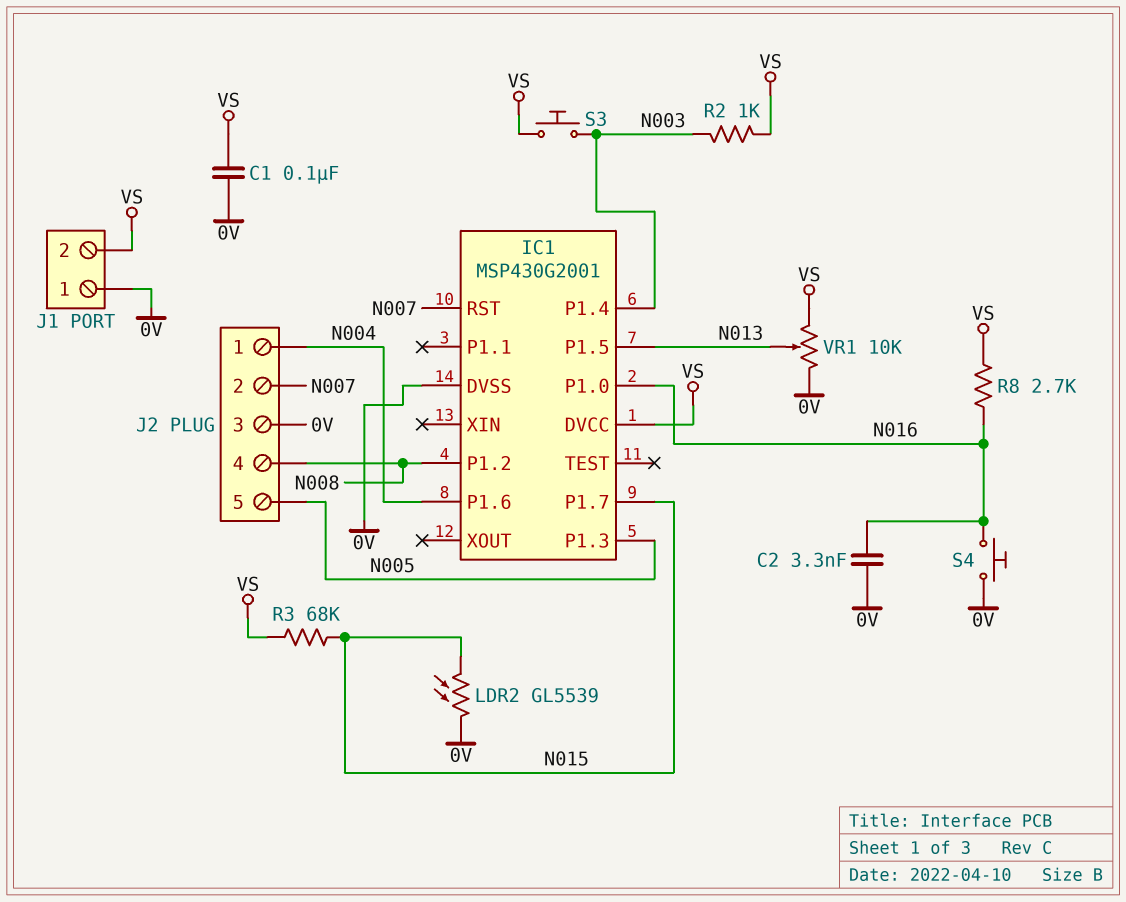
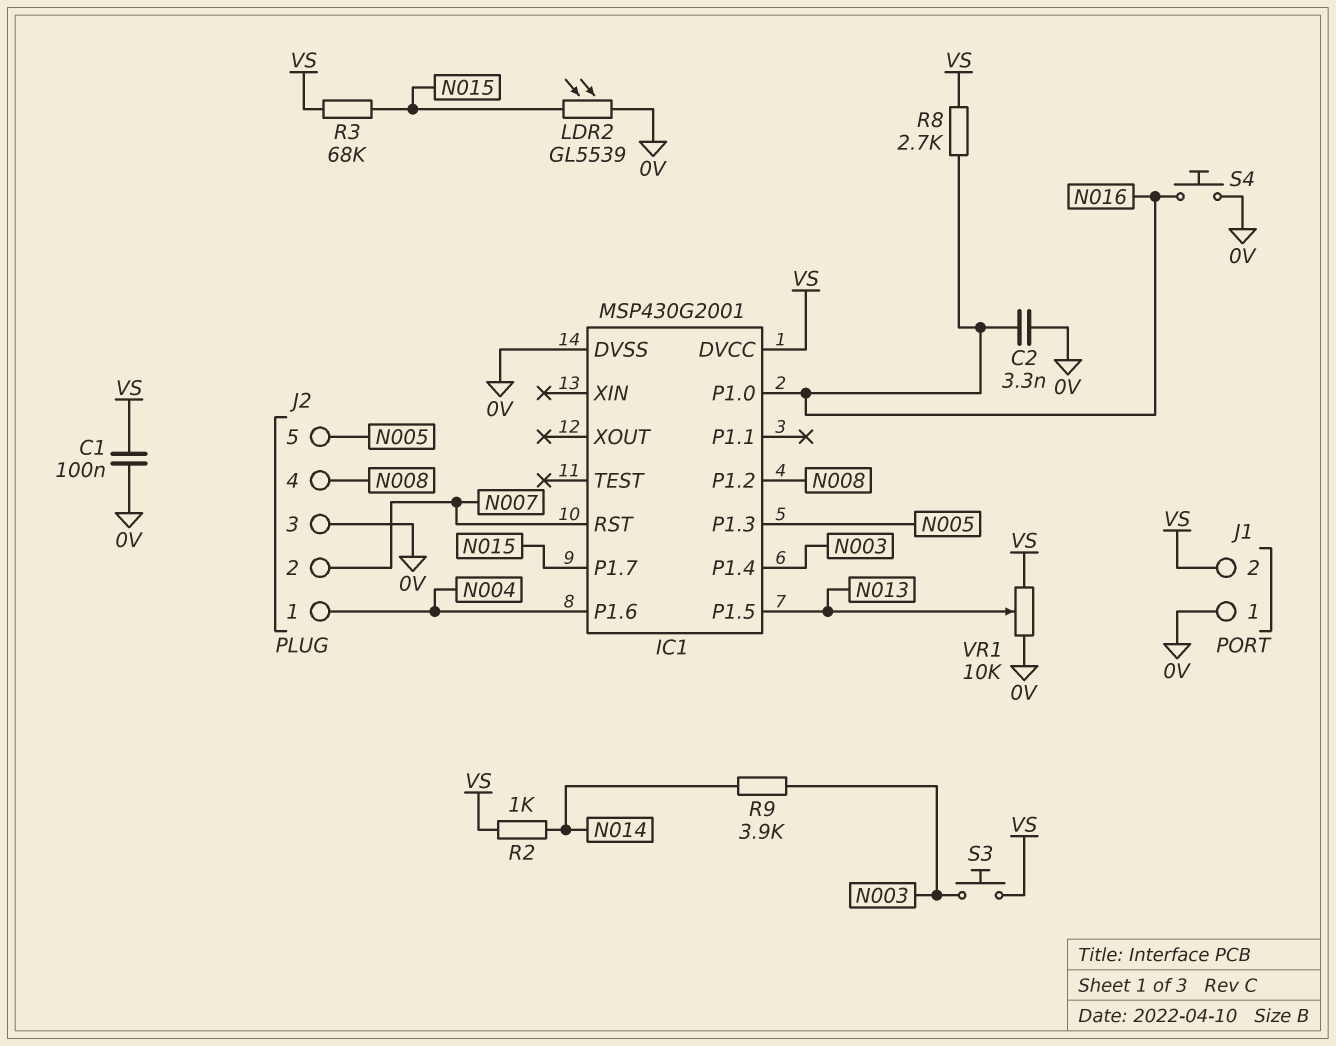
R2: 1k (N003, VS) -> 1k (N014, VS)
R9: none -> 3.9k (N003, N014)

